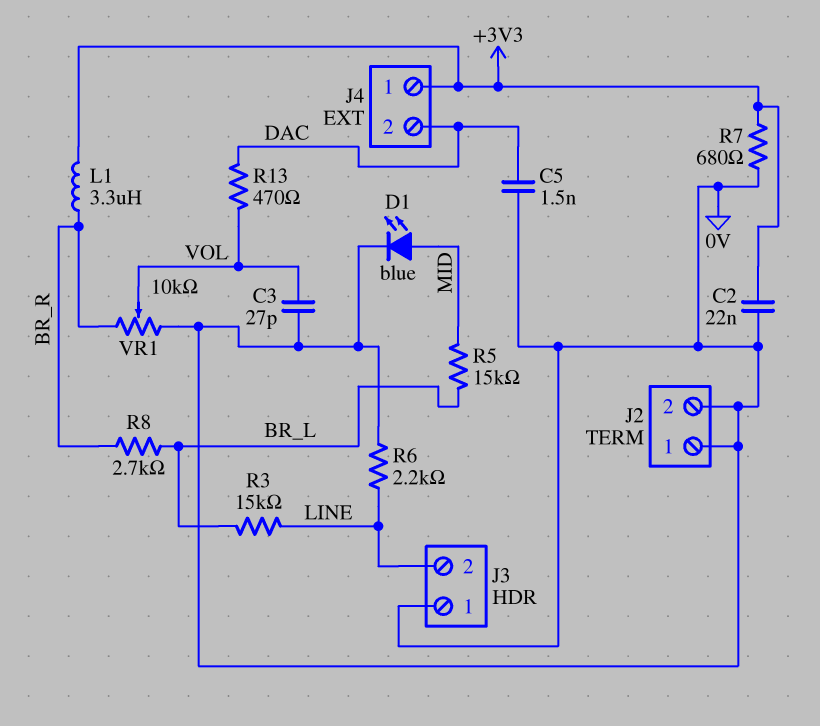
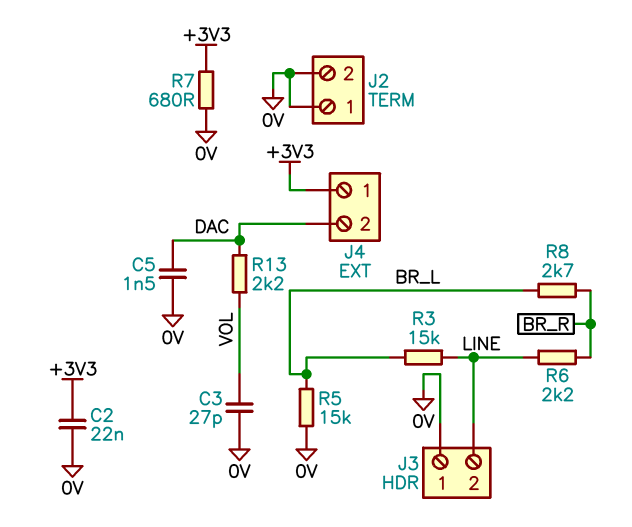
D1: LED blue (A MID, K 0V) -> none
L1: 3.3uH (+3V3, BR_R) -> none
R5: 15k (BR_L, MID) -> 15k (0V, BR_L)
R6: 2.2k (0V, LINE) -> 2.2k (BR_R, LINE)
R13: 470 (DAC, VOL) -> 2.2k (DAC, VOL)
VR1: 10k (0V, BR_R, wiper VOL) -> none

